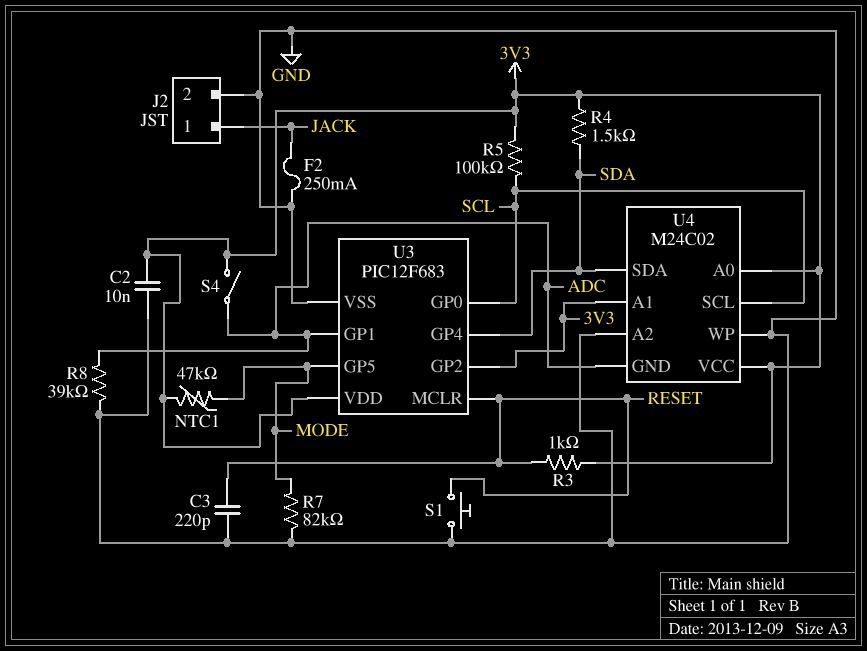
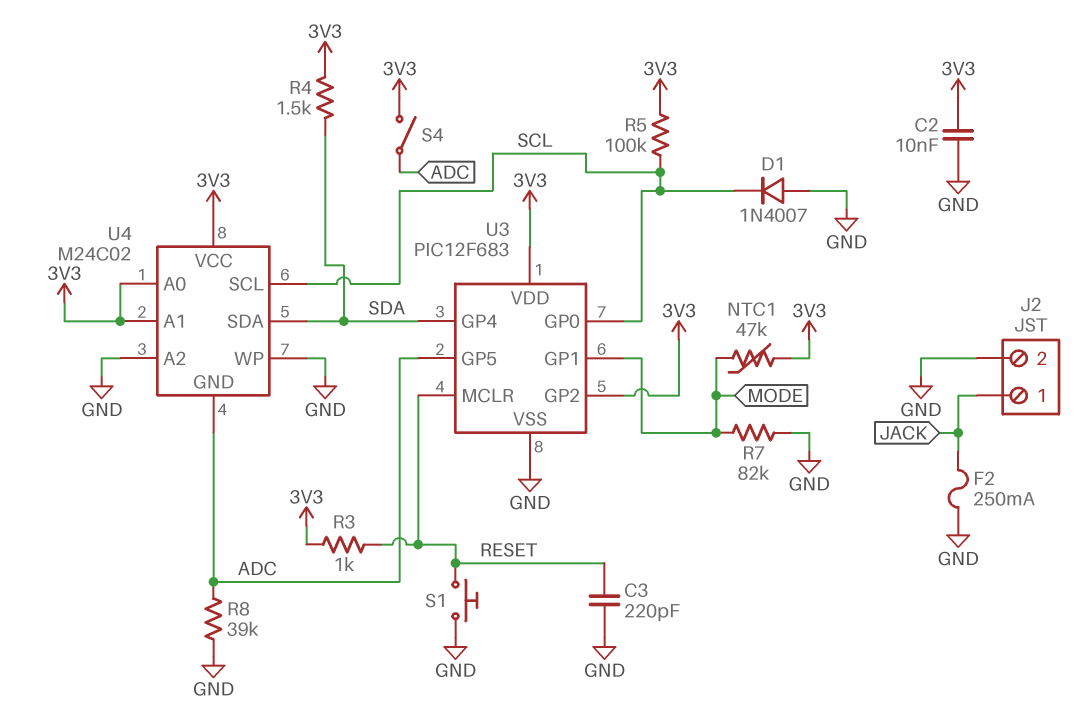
D1: none -> diode 1N4007 (A GND, K SCL)
U3 pin GP1: ADC -> MODE
U3 pin GP5: MODE -> ADC

